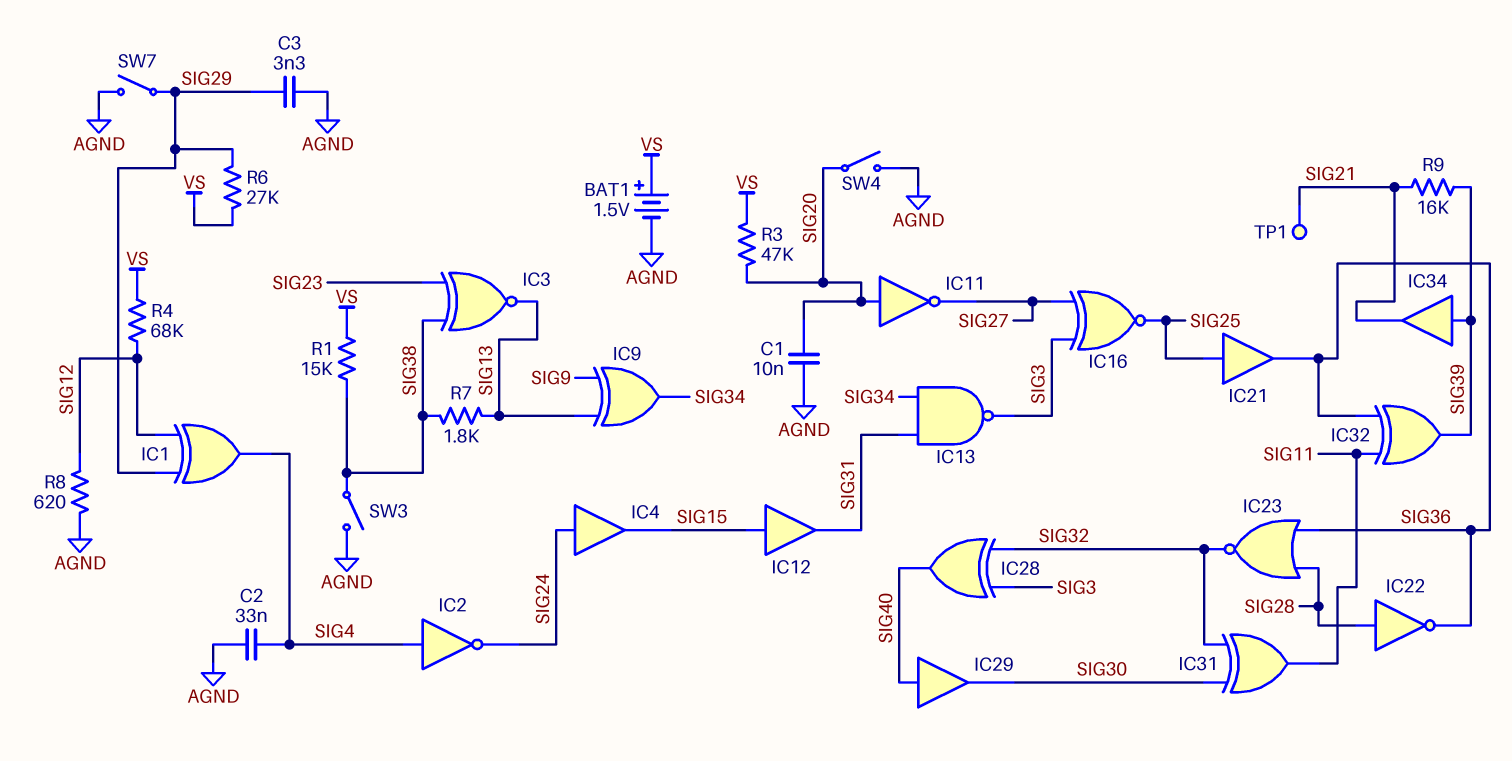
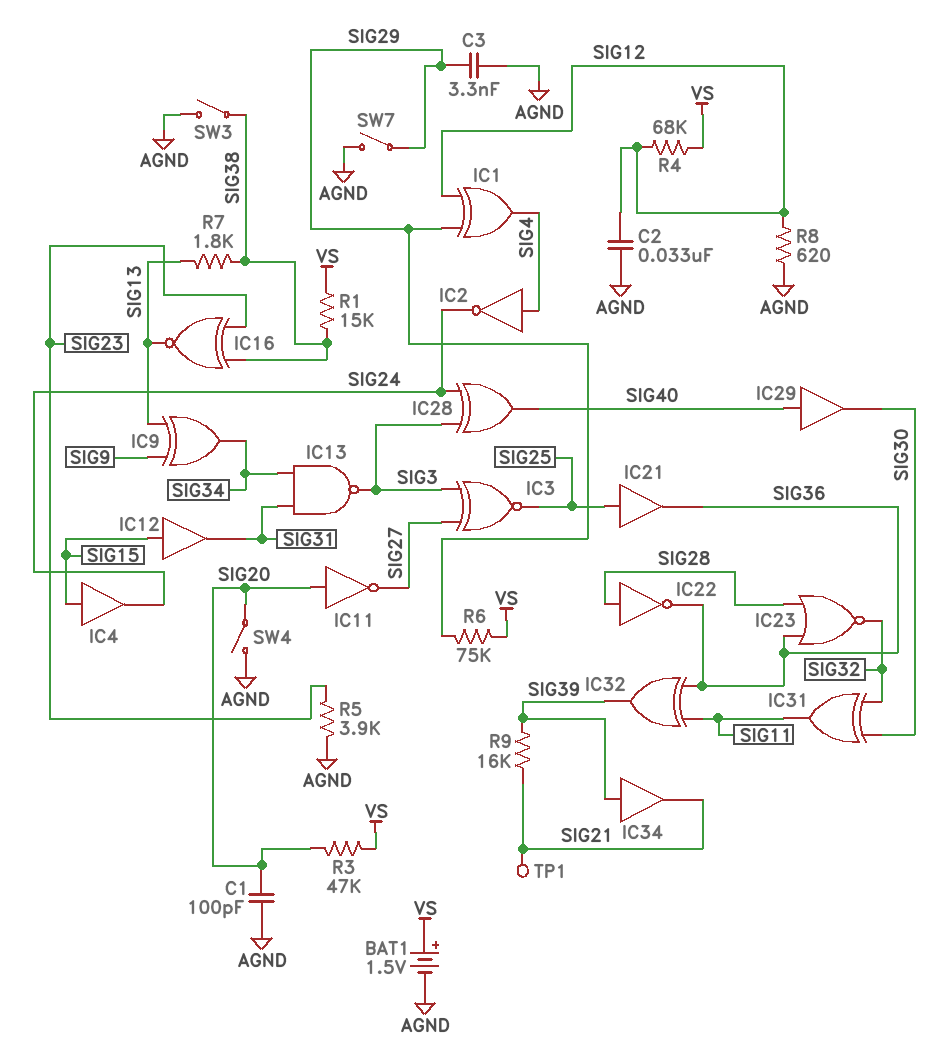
C1: 10nF (AGND, SIG20) -> 100pF (AGND, SIG20)
C2: 33nF (AGND, SIG4) -> 33nF (AGND, SIG12)
IC3: XNOR (in SIG23, in SIG38, out SIG13) -> XNOR (in SIG3, in SIG27, out SIG25)
IC4: buffer (in SIG24, out SIG15) -> buffer (in SIG15, out SIG24)
IC16: XNOR (in SIG3, in SIG27, out SIG25) -> XNOR (in SIG23, in SIG38, out SIG13)
IC28: XOR (in SIG3, in SIG32, out SIG40) -> XOR (in SIG3, in SIG24, out SIG40)
R5: none -> 3.9k (AGND, SIG23)
R6: 27k (SIG29, VS) -> 75k (SIG29, VS)

